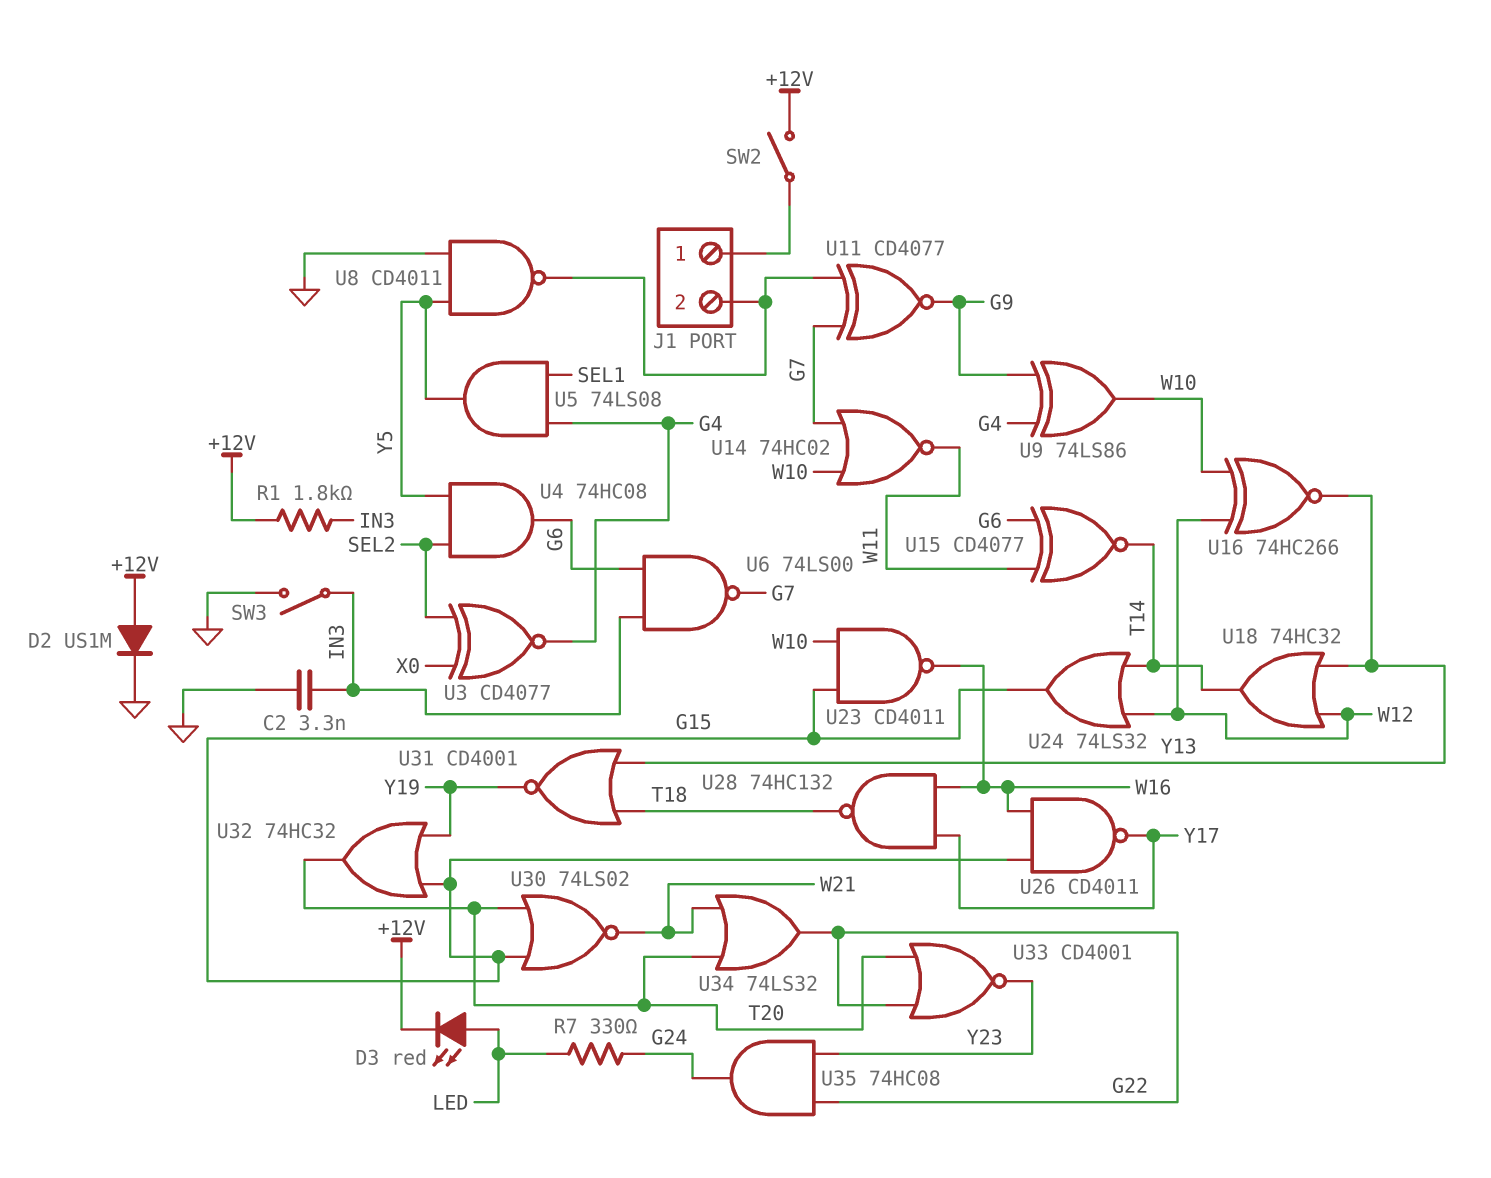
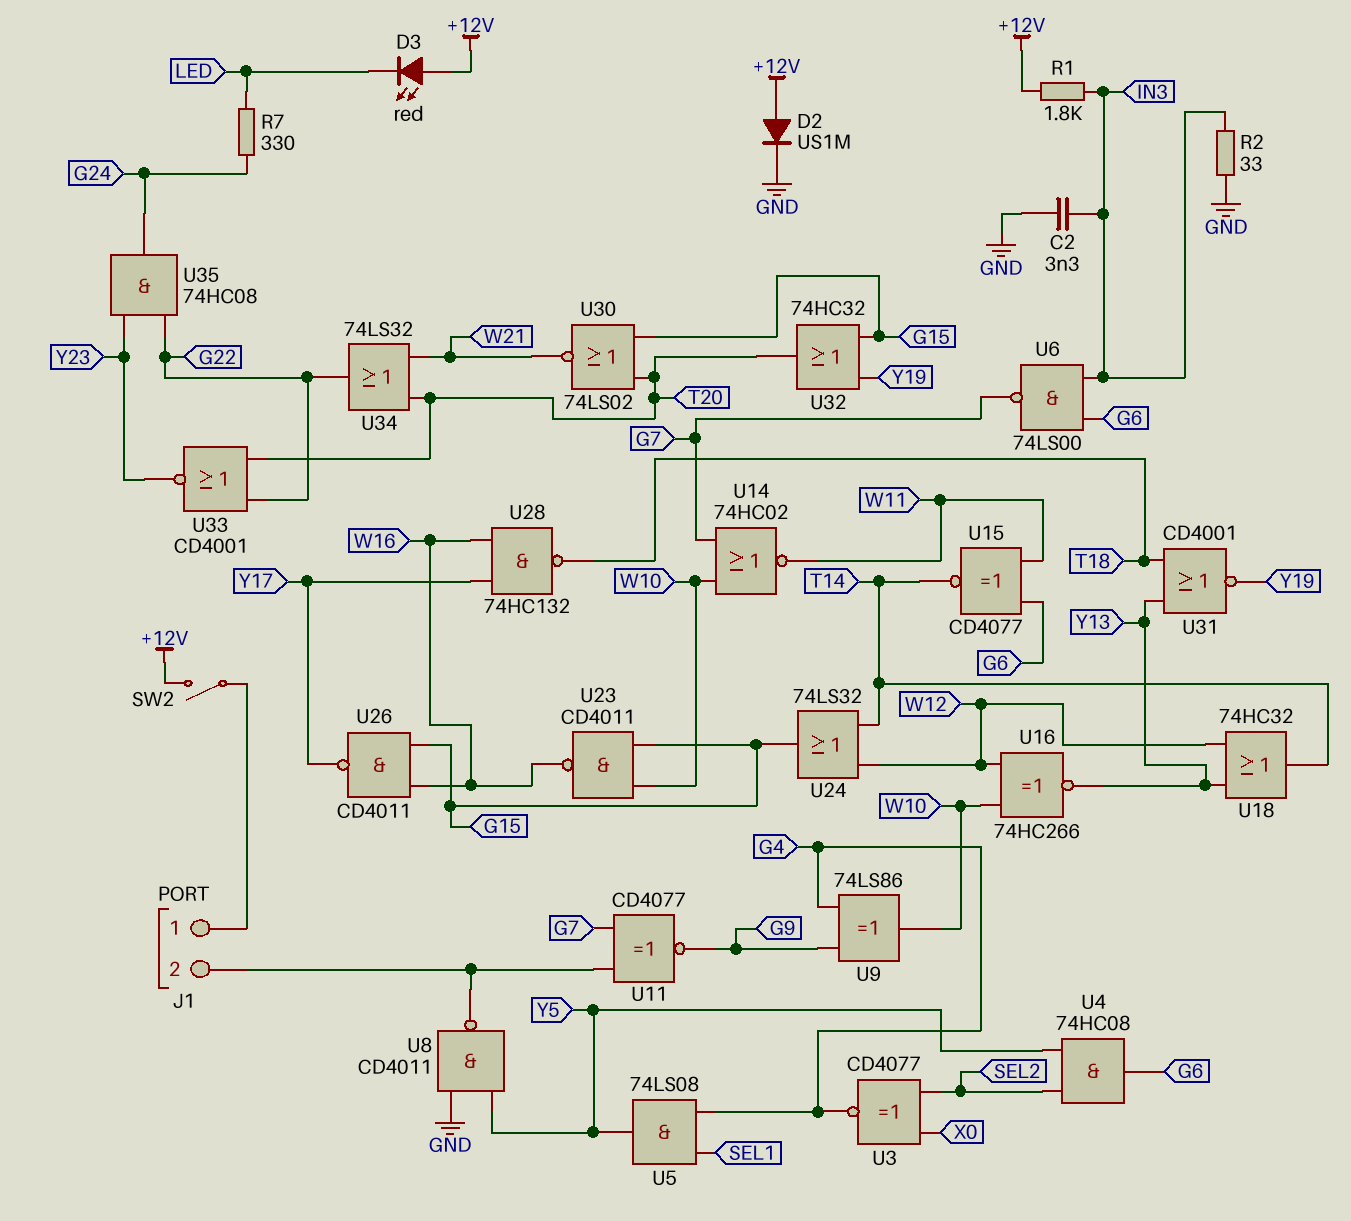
D3: LED red (A LED, K +12V) -> LED red (A +12V, K LED)
R2: none -> 33 (GND, IN3)
SW3: switch (GND, IN3) -> none

